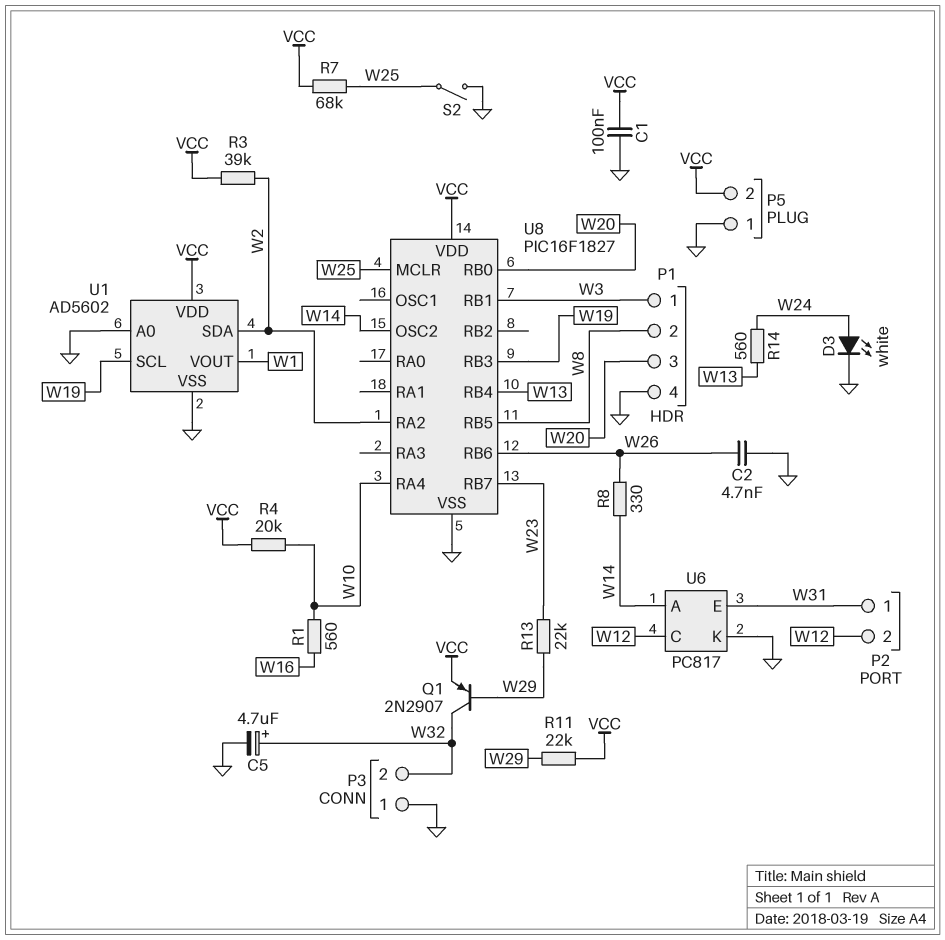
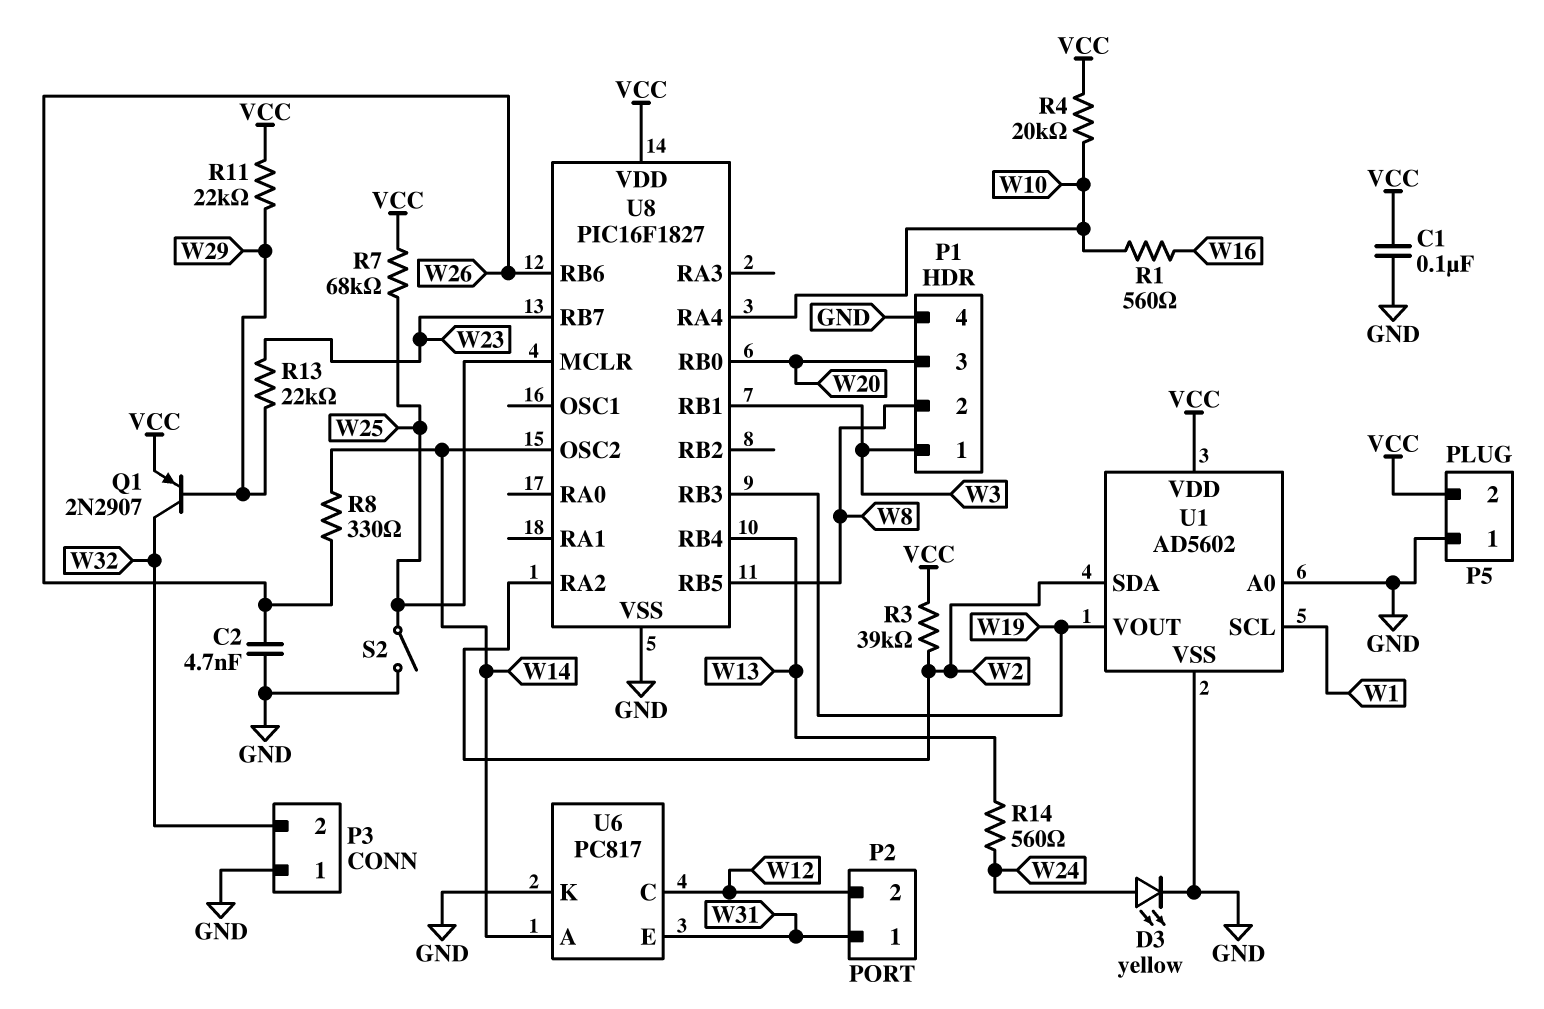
C5: 4.7uF (plus W32, minus GND) -> none
D3: LED white (A W24, K GND) -> LED yellow (A W24, K GND)
U1 pin SCL: W19 -> W1
U1 pin VOUT: W1 -> W19

